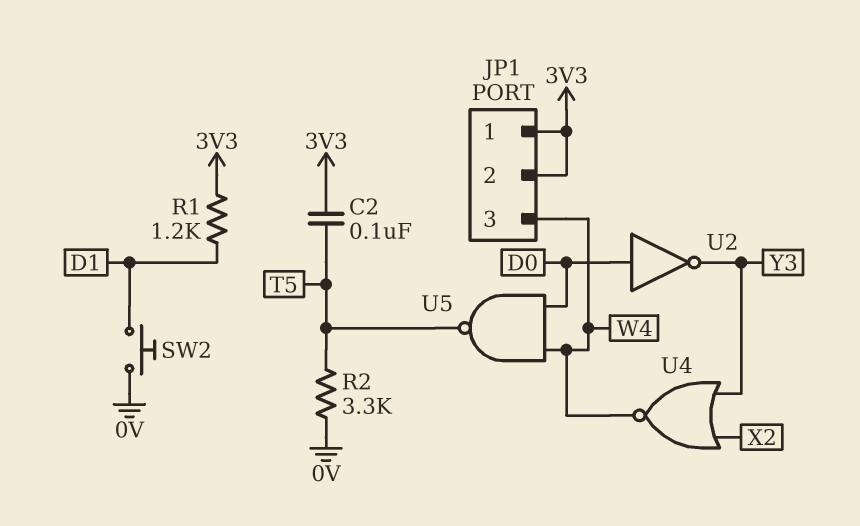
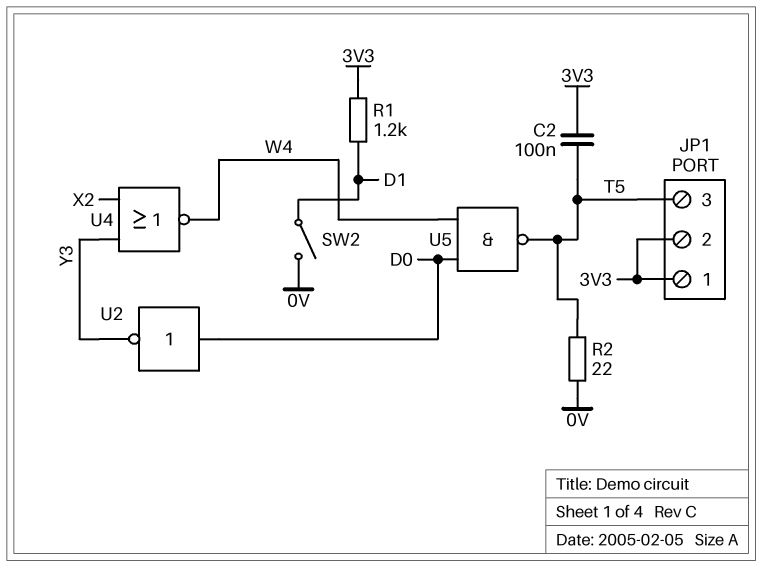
JP1 pin 3: W4 -> T5
R2: 3.3k (0V, T5) -> 22 (0V, T5)
SW2: button (0V, D1) -> switch (0V, D1)

